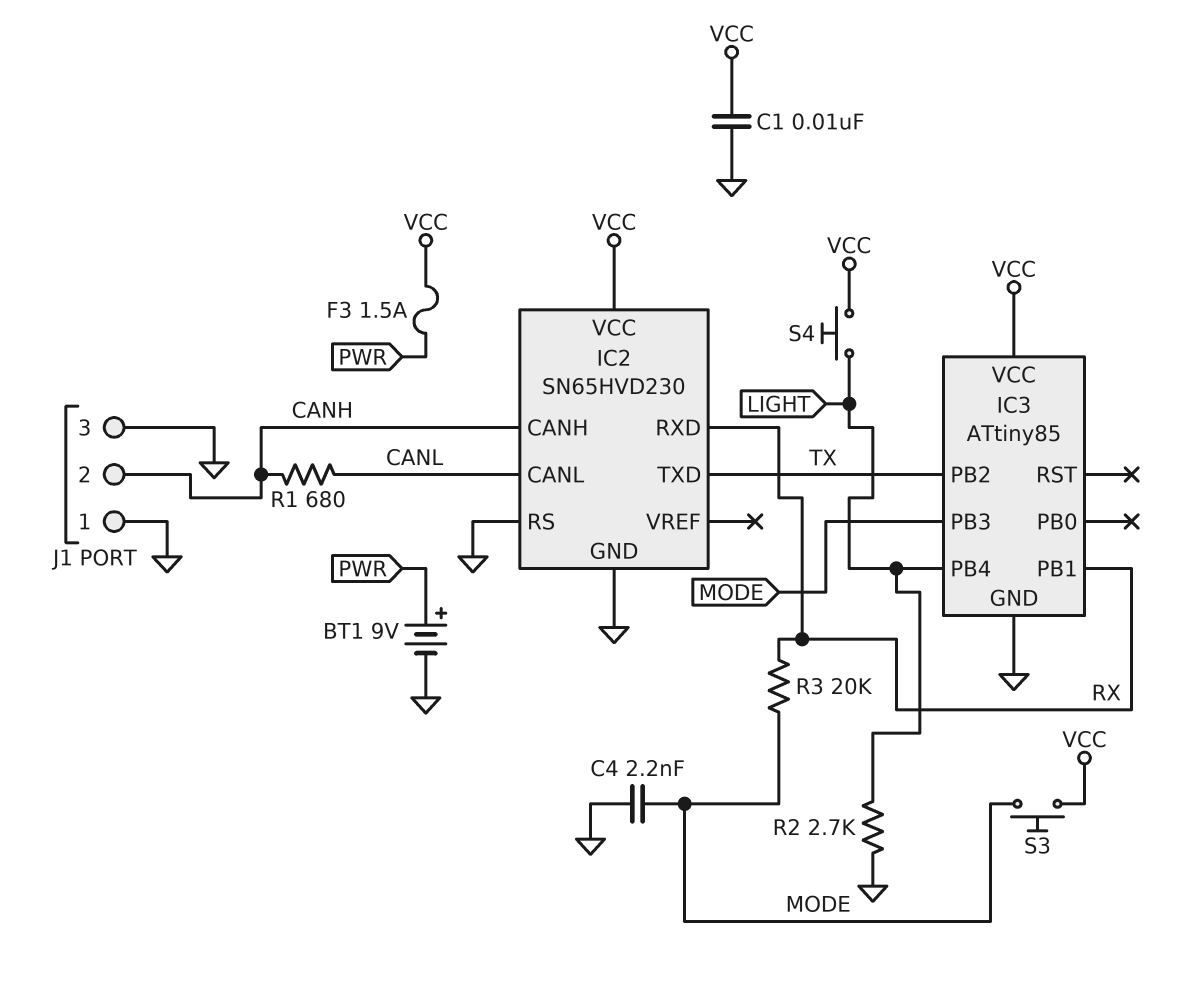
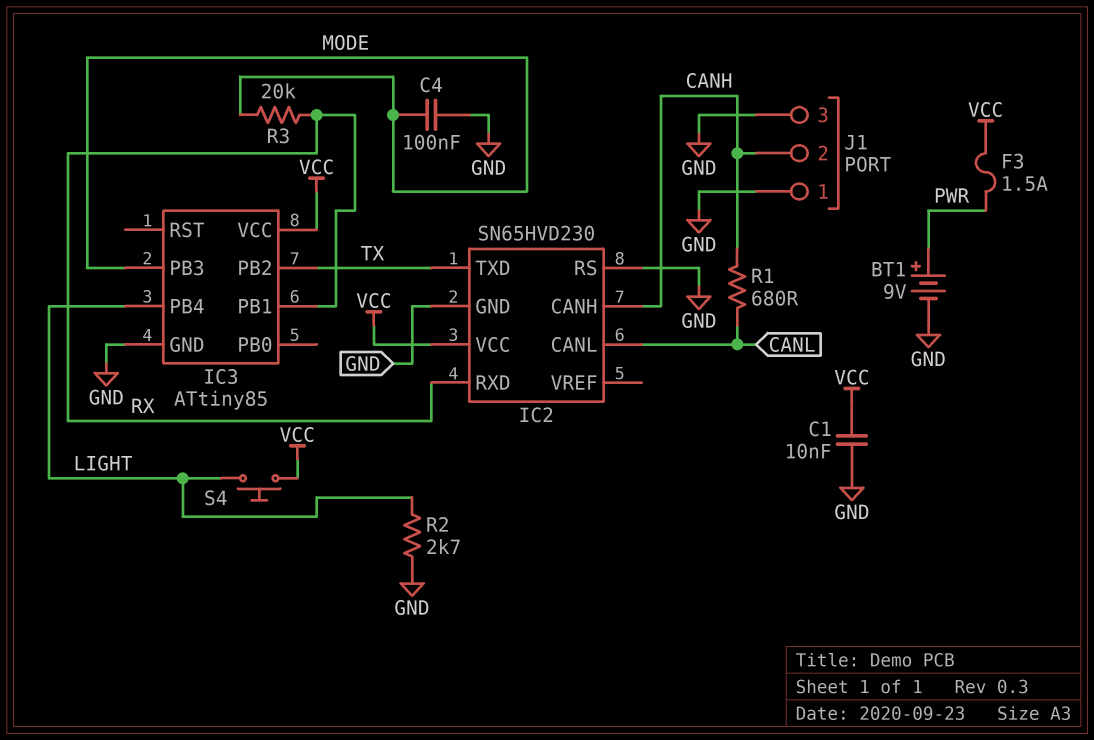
C4: 2.2nF (GND, MODE) -> 100nF (GND, MODE)
S3: button (MODE, VCC) -> none

